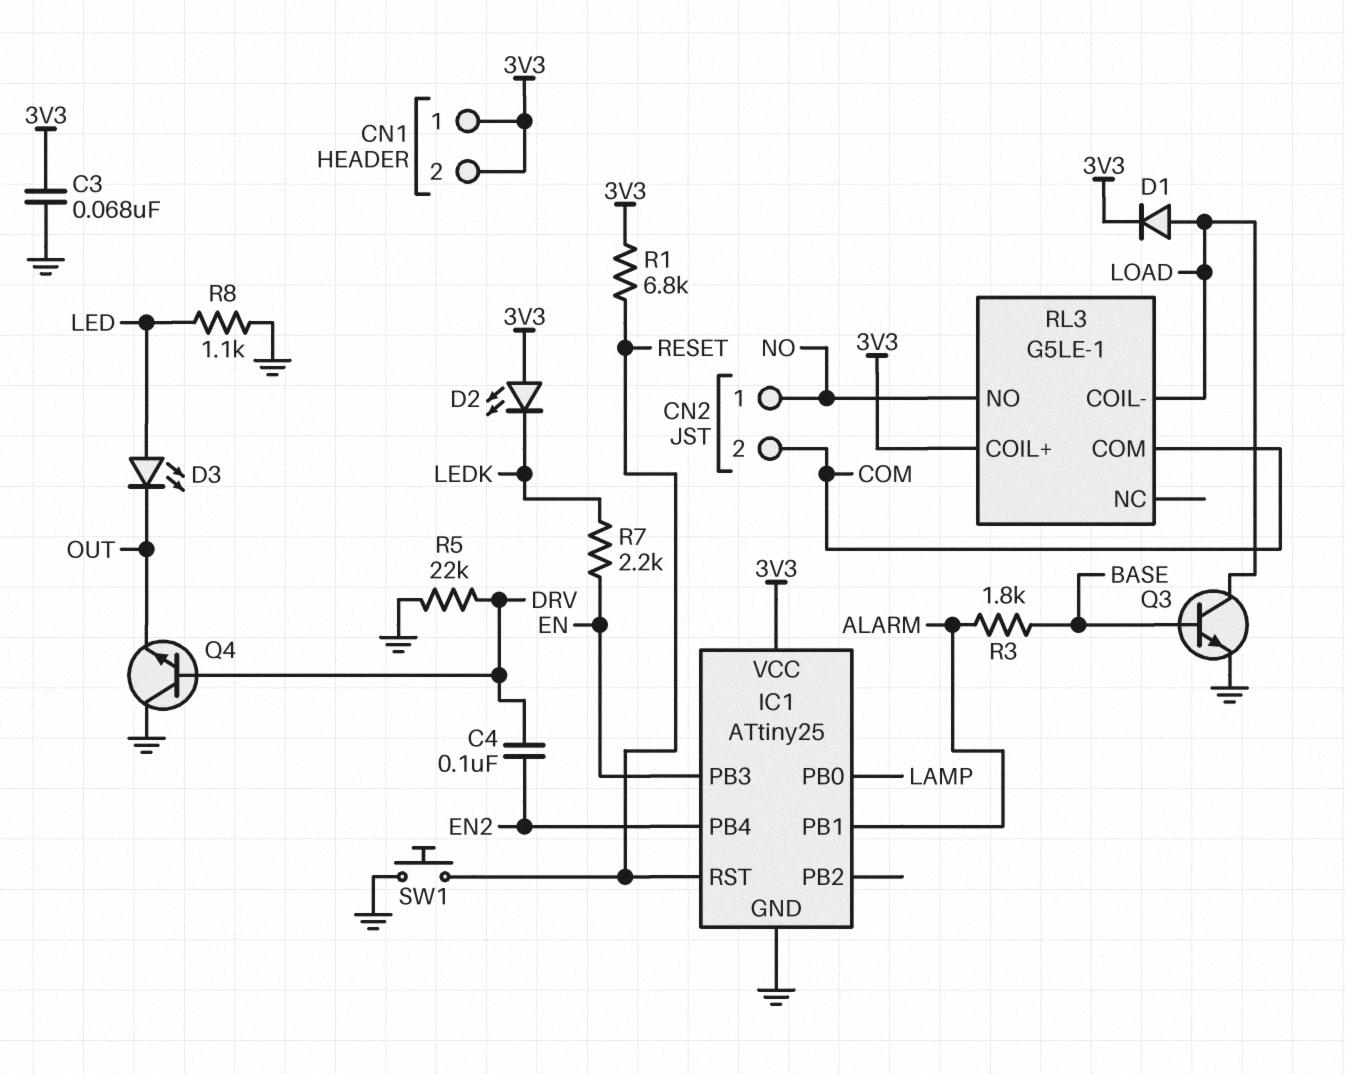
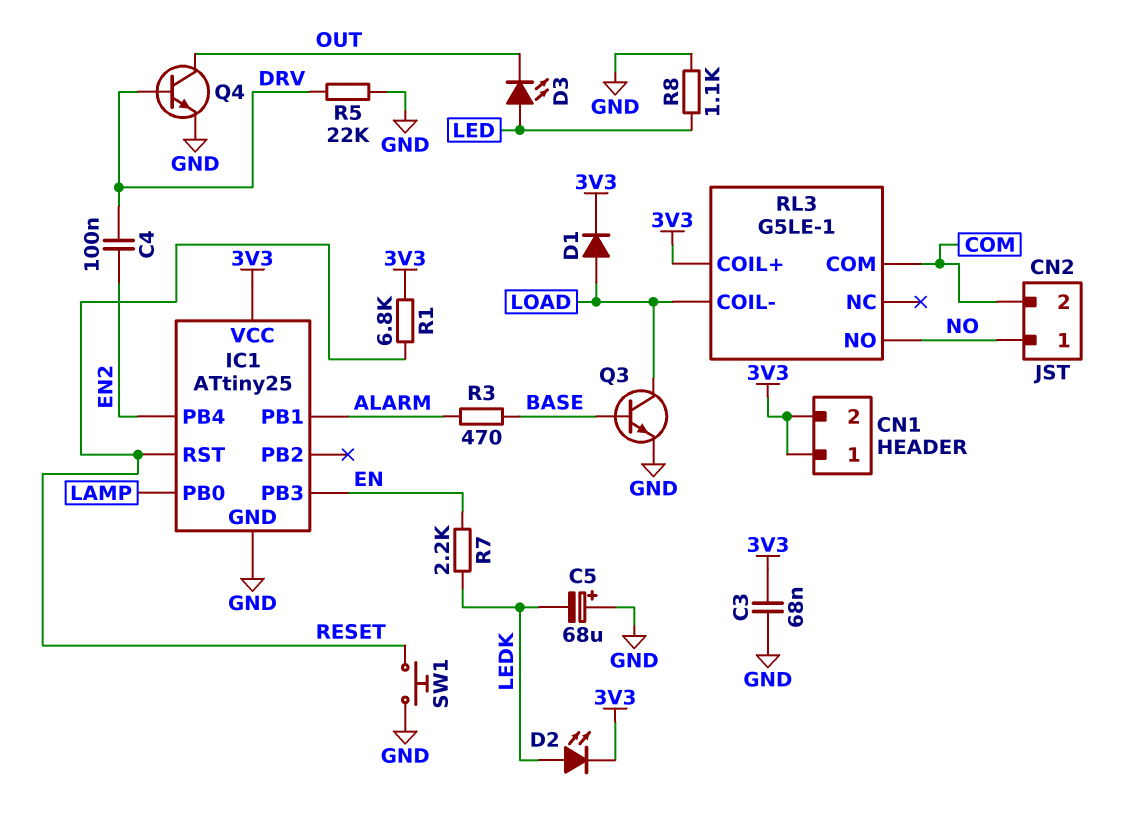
C5: none -> 68uF (plus GND, minus LEDK)
D2: LED (A 3V3, K LEDK) -> LED (A LEDK, K 3V3)
Q4: NPN (B DRV, C GND, E OUT) -> NPN (B DRV, C OUT, E GND)
R3: 1.8k (ALARM, BASE) -> 470 (ALARM, BASE)

